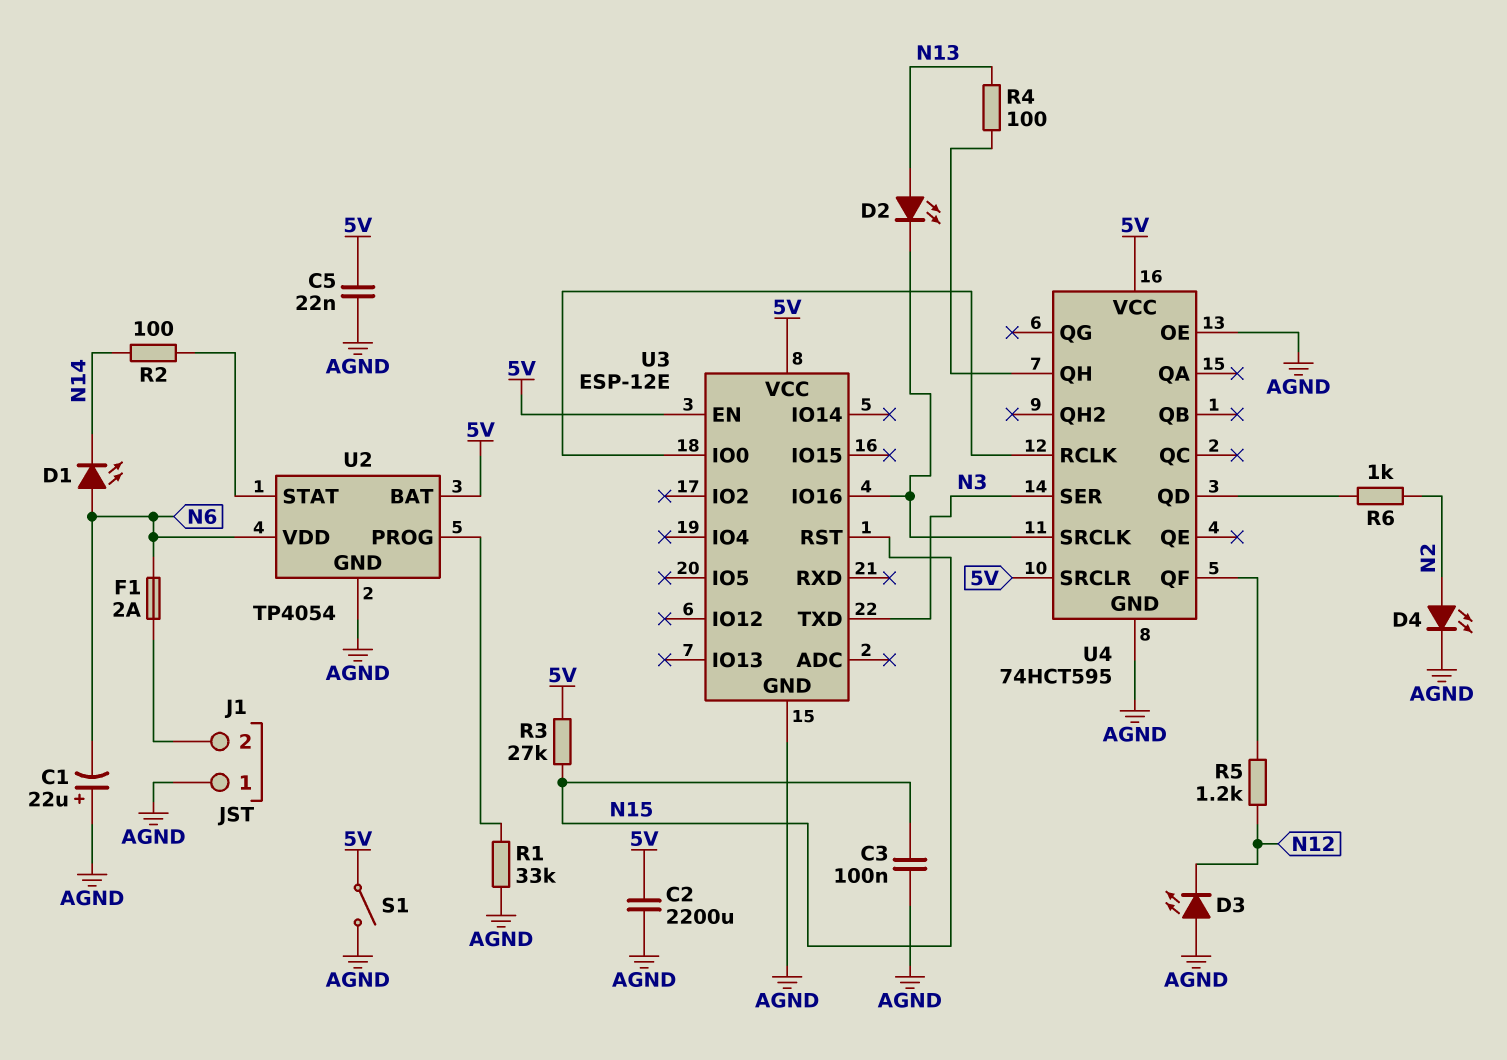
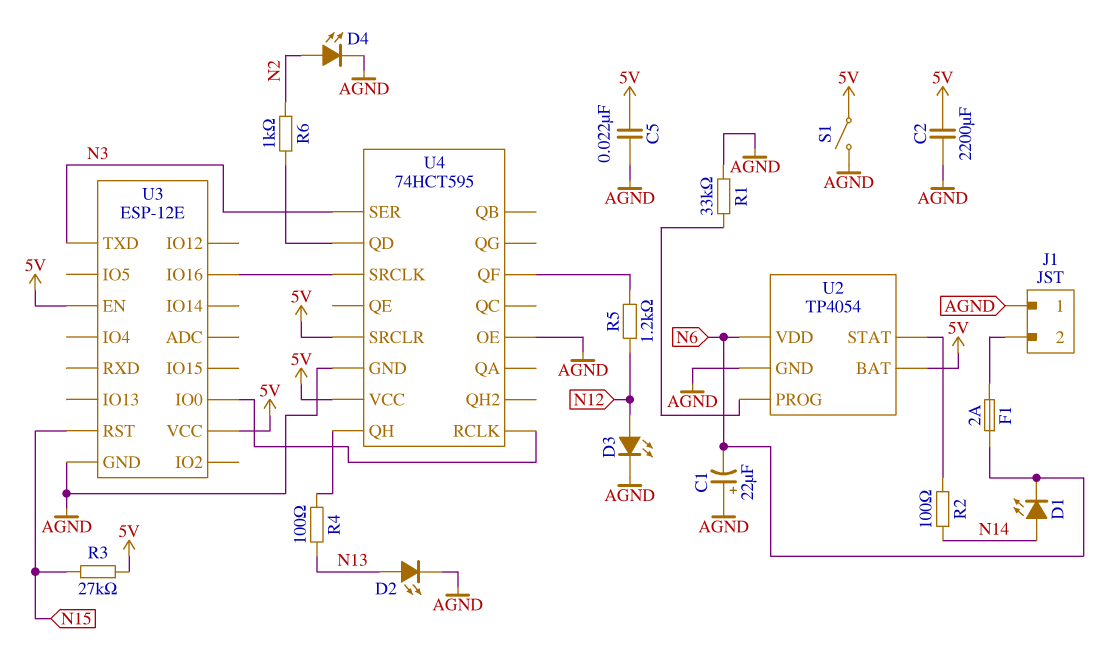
C3: 100nF (AGND, N15) -> none
D1: LED (A N6, K N14) -> LED (A N14, K N6)
D2: LED (A N13, K U3/IO16) -> LED (A N13, K AGND)
D3: LED (A AGND, K N12) -> LED (A N12, K AGND)

